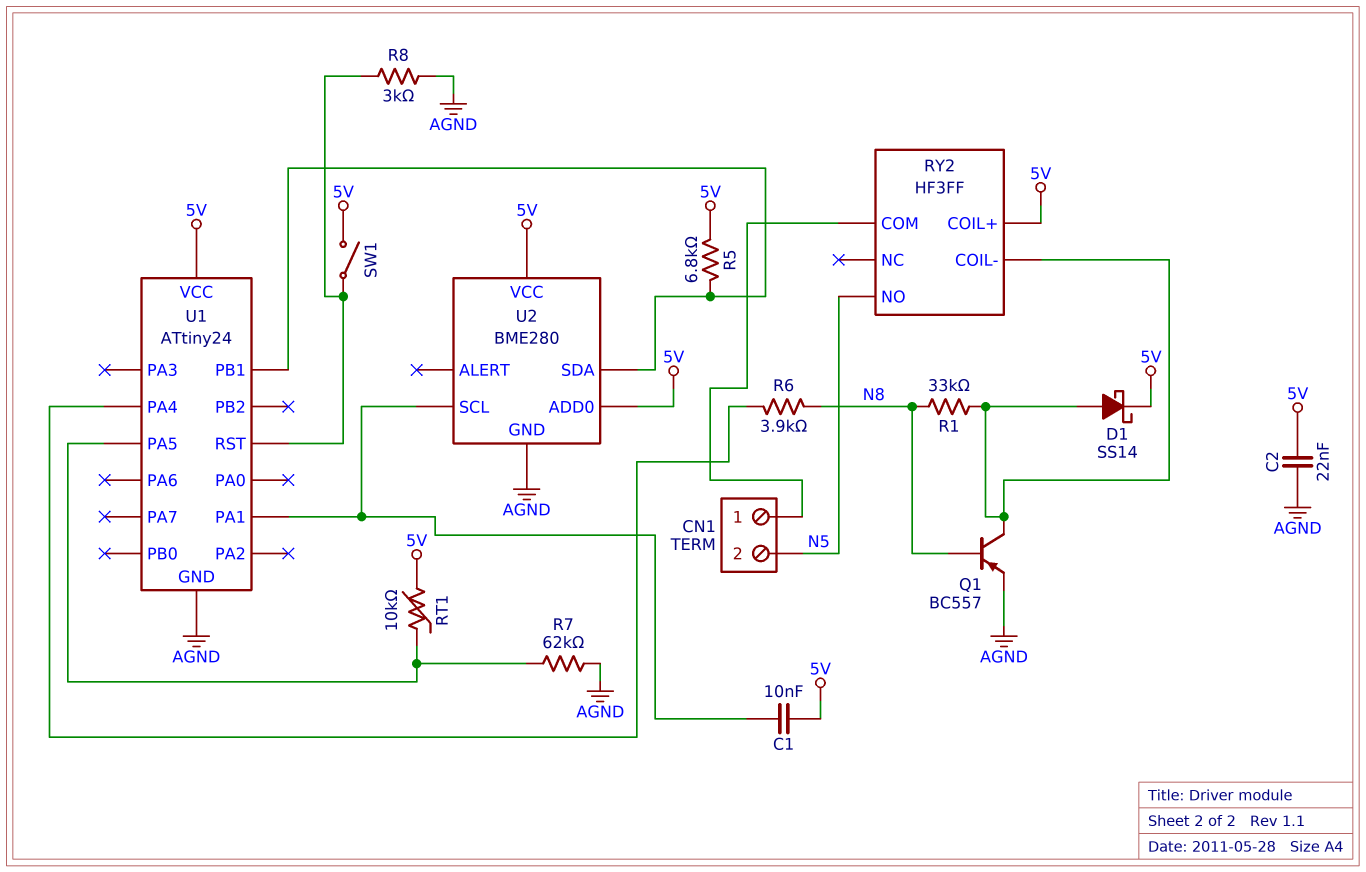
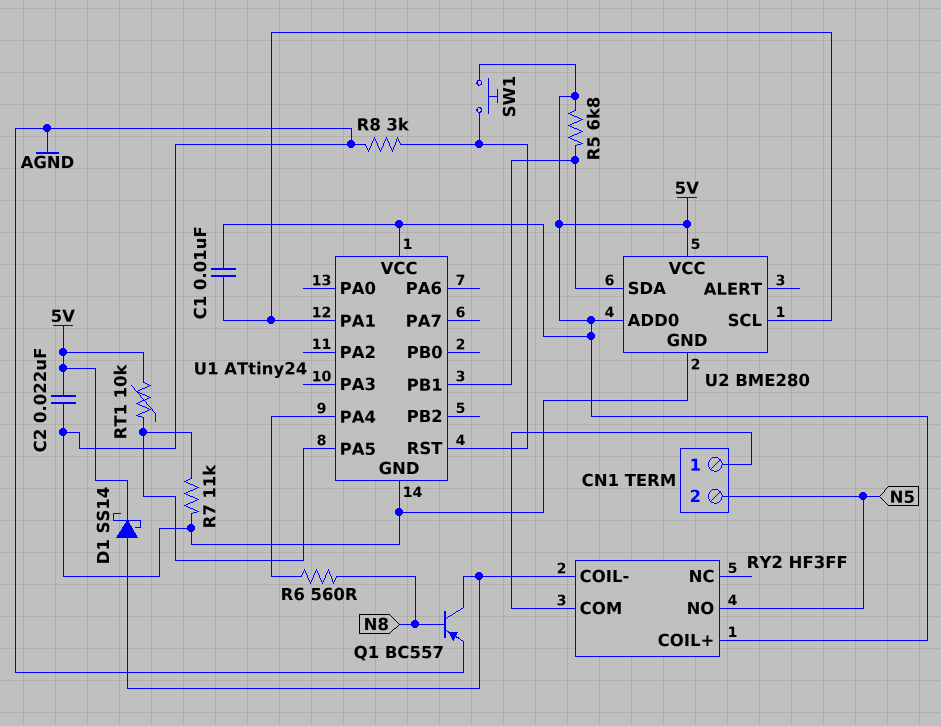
R1: 33k (N8, RY2/COIL-) -> none
R6: 3.9k (N8, U1/PA4) -> 560 (N8, U1/PA4)
R7: 62k (AGND, U1/PA5) -> 11k (AGND, U1/PA5)
SW1: switch (5V, U1/RST) -> button (5V, U1/RST)

